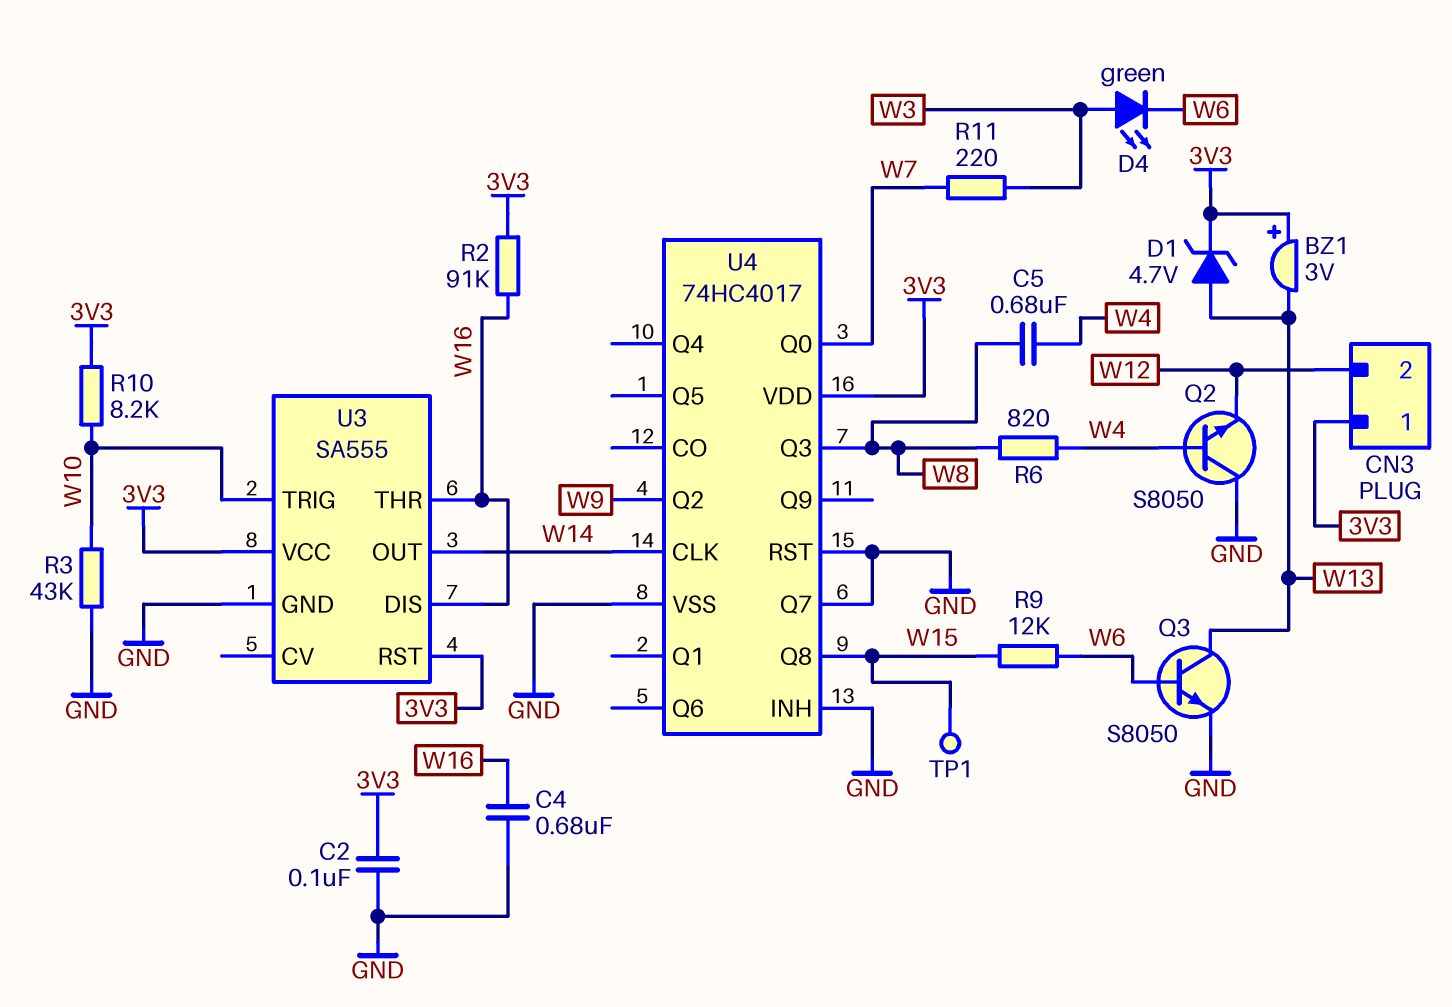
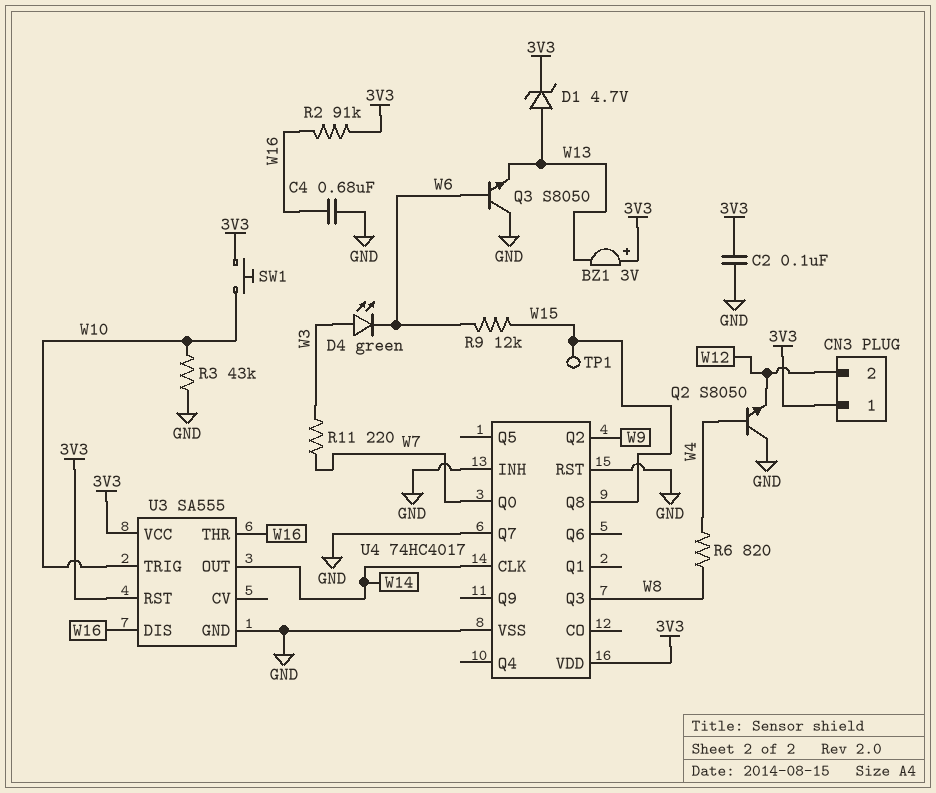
C5: 680nF (W4, W8) -> none
Q3: NPN S8050 (B W6, C W13, E GND) -> NPN S8050 (B W6, C GND, E W13)
R10: 8.2k (3V3, W10) -> none
SW1: none -> button (3V3, W10)

